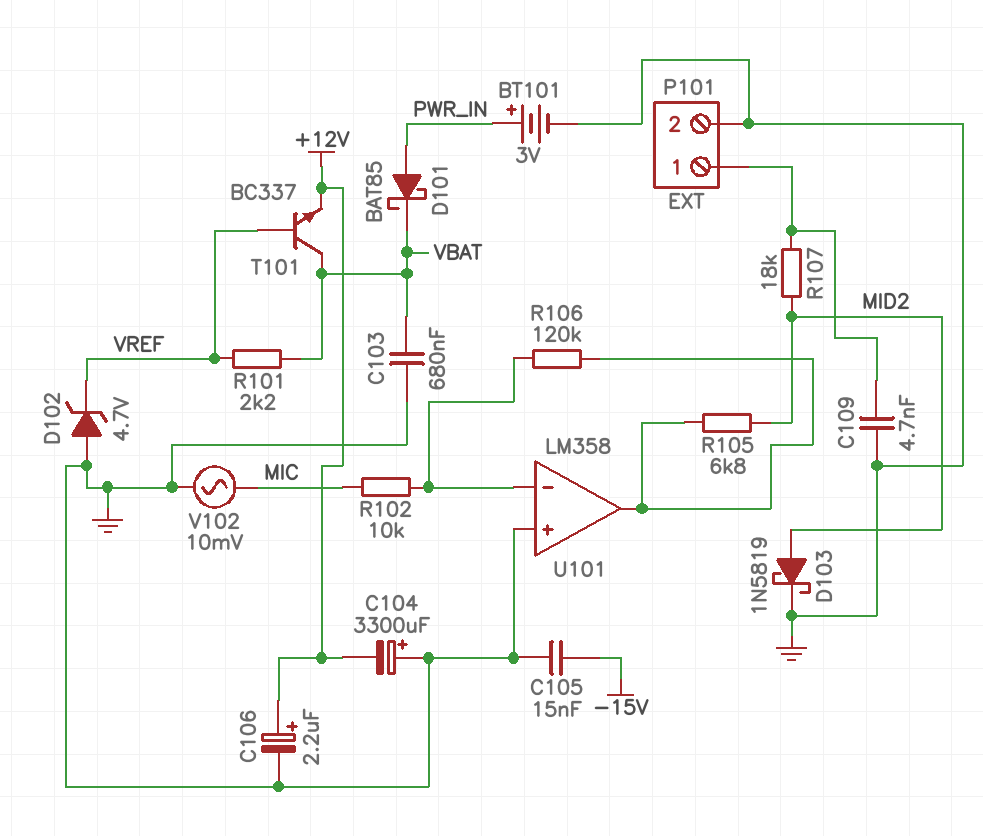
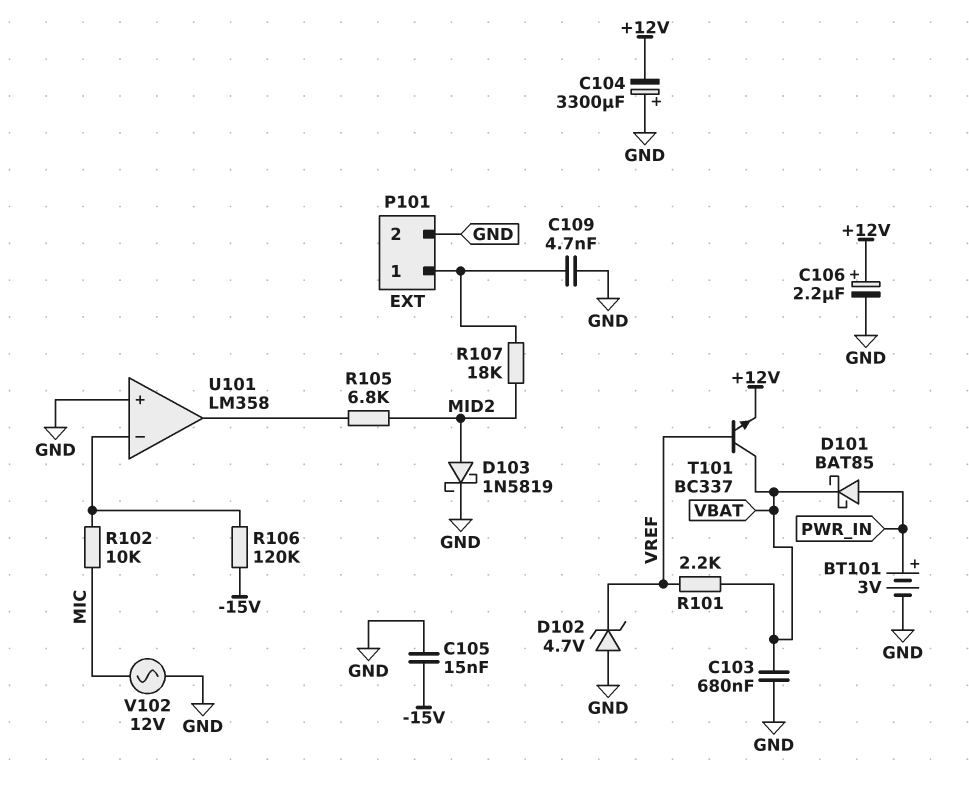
R106: 120k (U101/in-, U101/out) -> 120k (-15V, U101/in-)
V102: AC 10mV (GND, MIC) -> AC 12V (GND, MIC)

